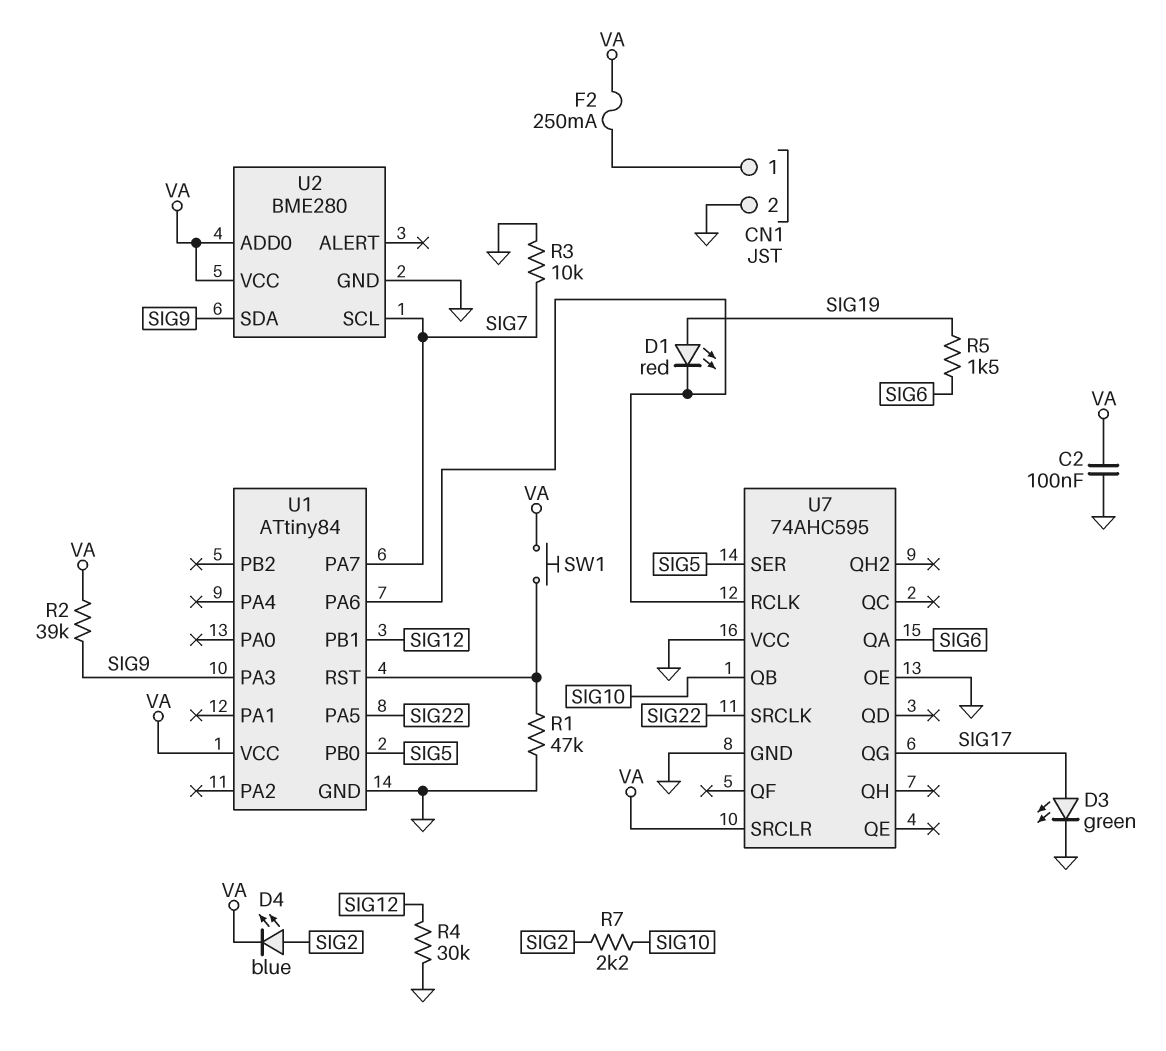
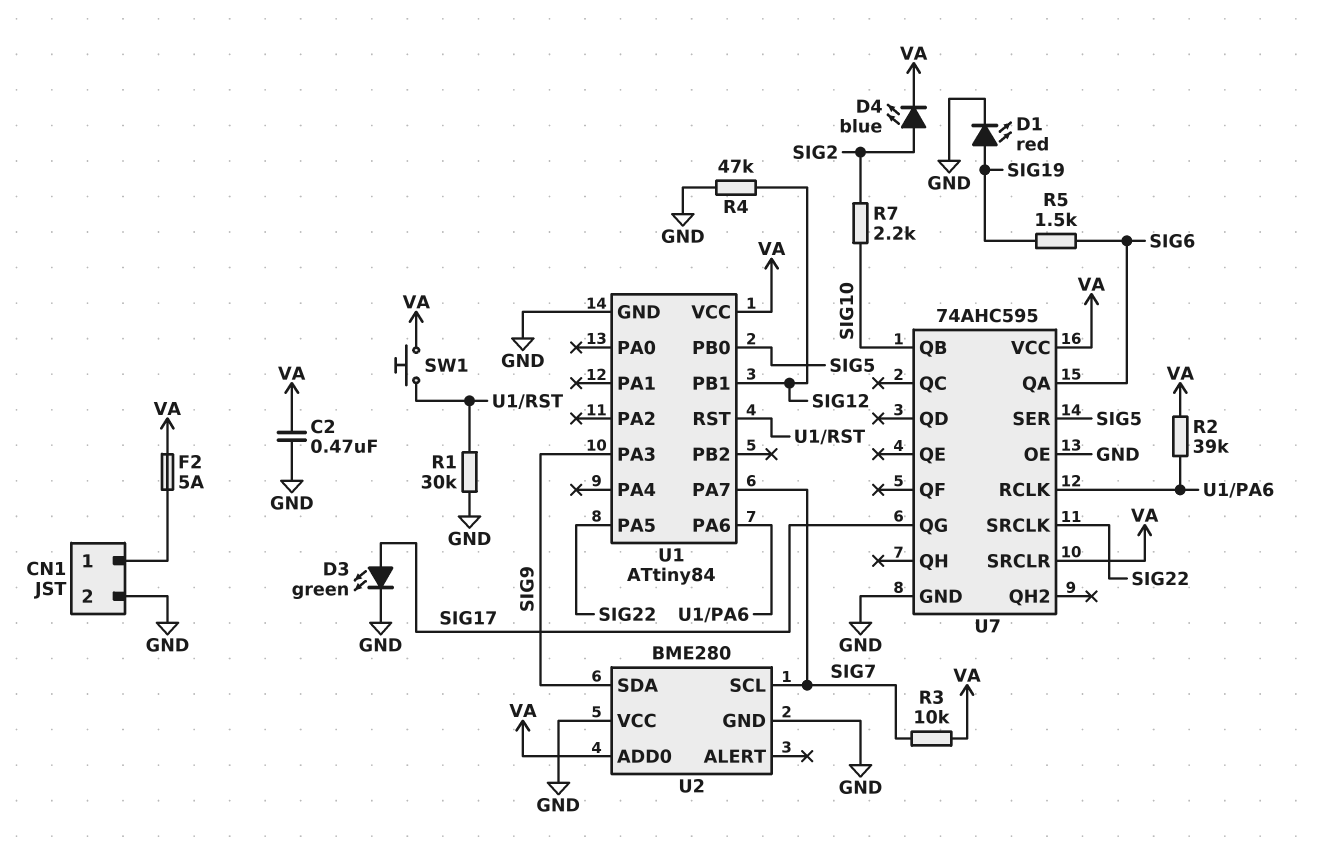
C2: 100nF (GND, VA) -> 470nF (GND, VA)
D1: LED red (A SIG19, K U1/PA6) -> LED red (A SIG19, K GND)
F2: 250mA (CN1/1, VA) -> 5A (CN1/1, VA)
R1: 47k (GND, U1/RST) -> 30k (GND, U1/RST)
R2: 39k (SIG9, VA) -> 39k (U1/PA6, VA)
R3: 10k (GND, SIG7) -> 10k (SIG7, VA)
R4: 30k (GND, SIG12) -> 47k (GND, SIG12)
U2 pin VCC: VA -> GND
U7 pin VCC: GND -> VA

